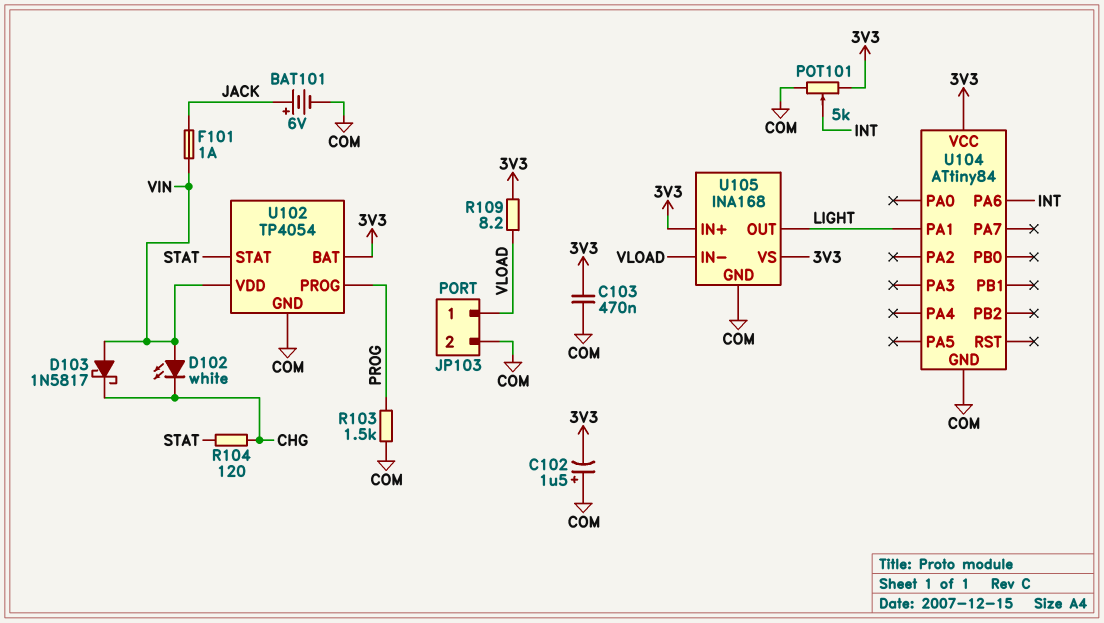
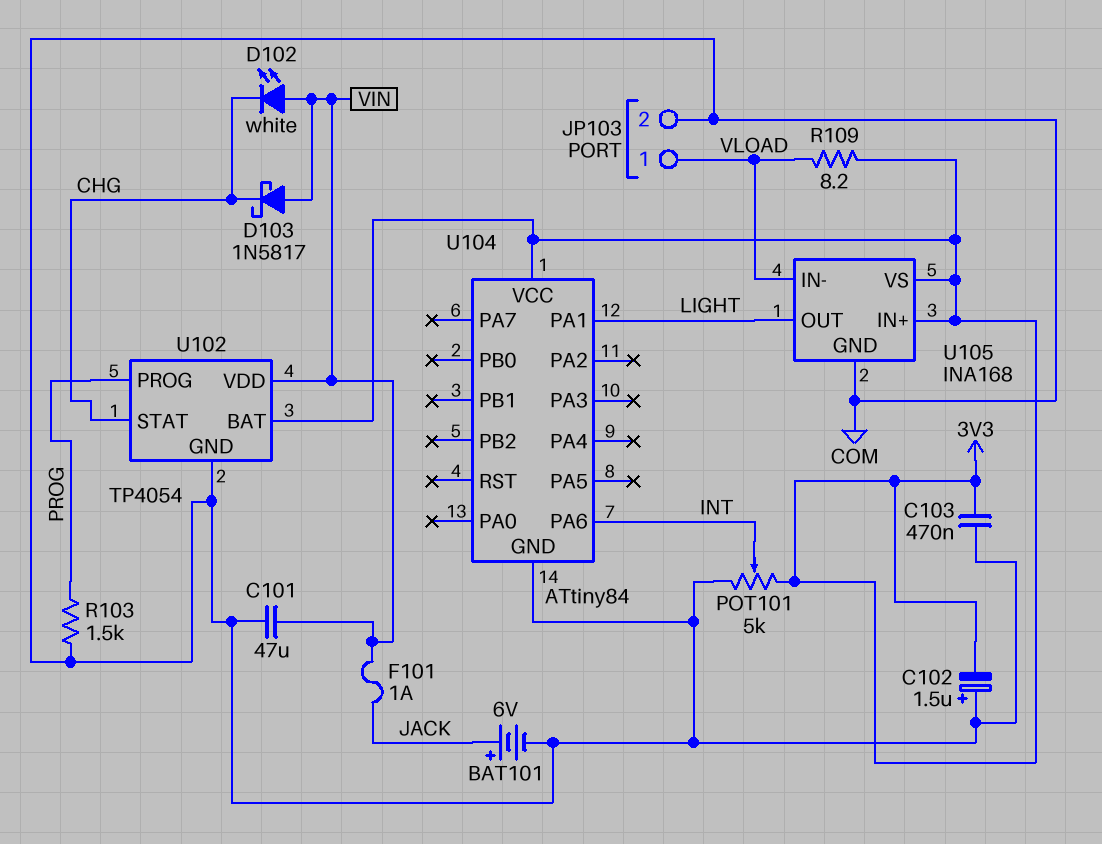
C101: none -> 47uF (COM, VIN)
R104: 120 (CHG, STAT) -> none
U102 pin STAT: STAT -> CHG

